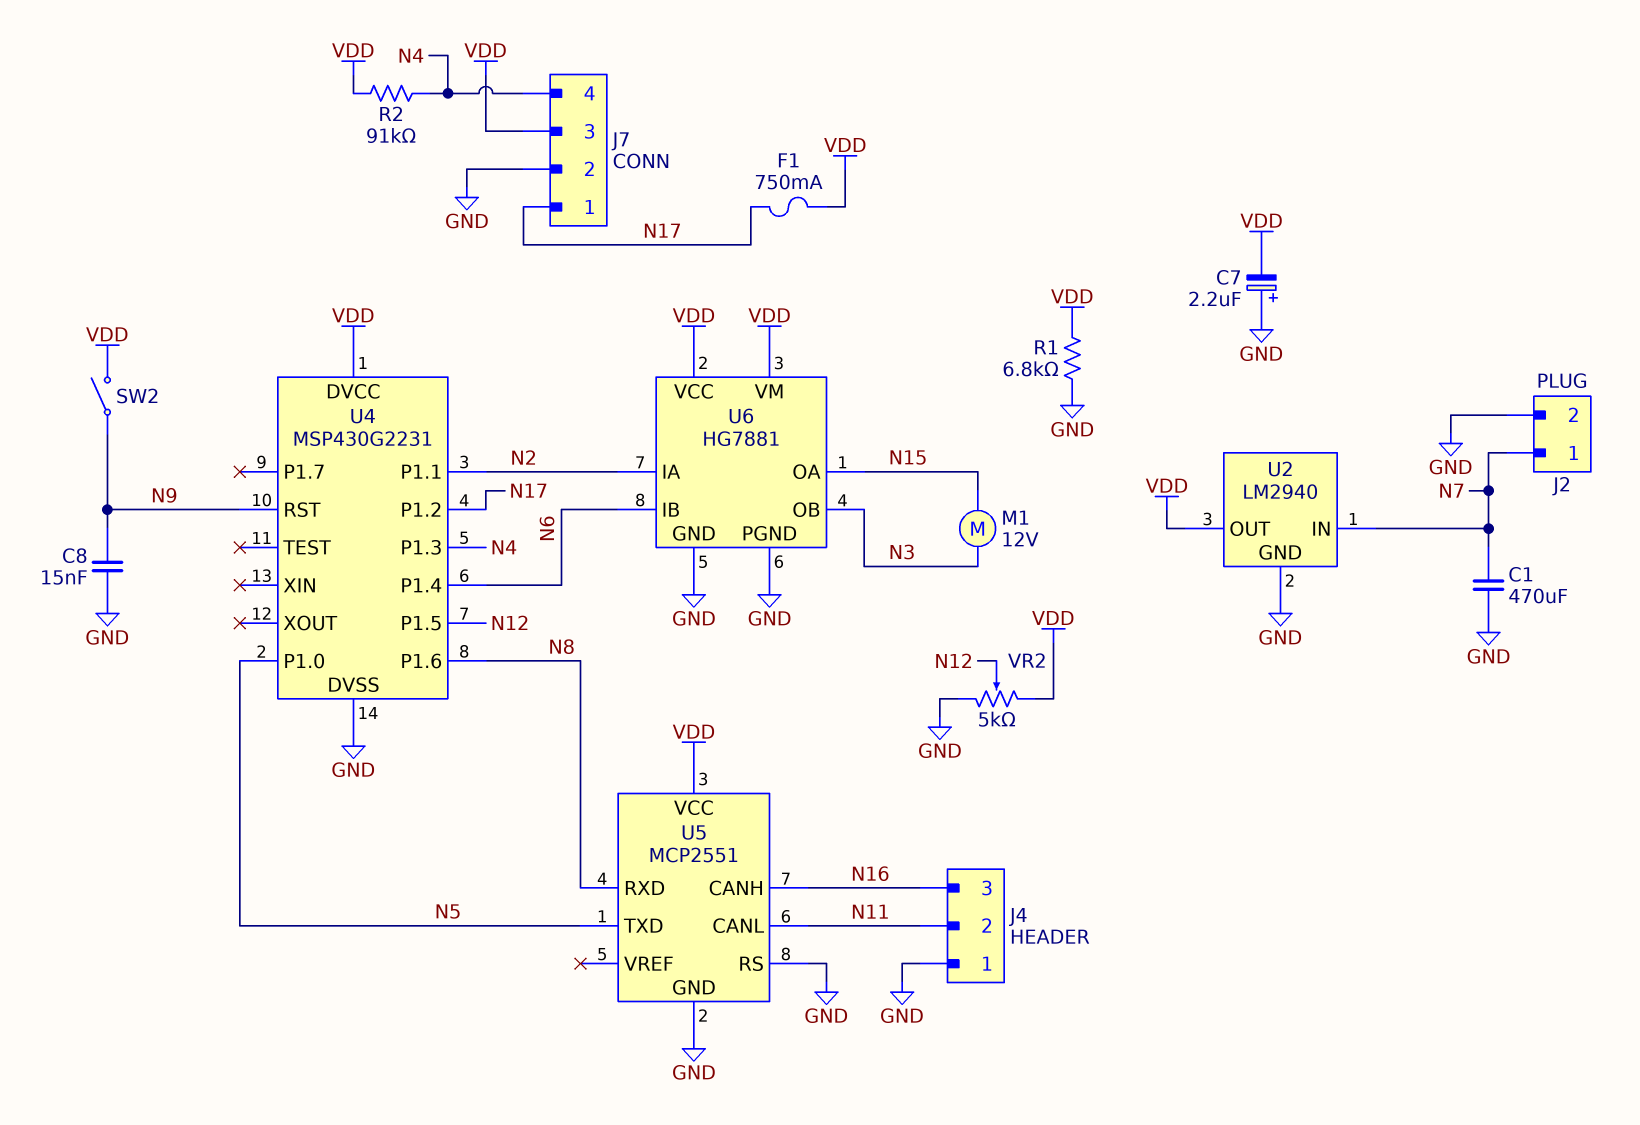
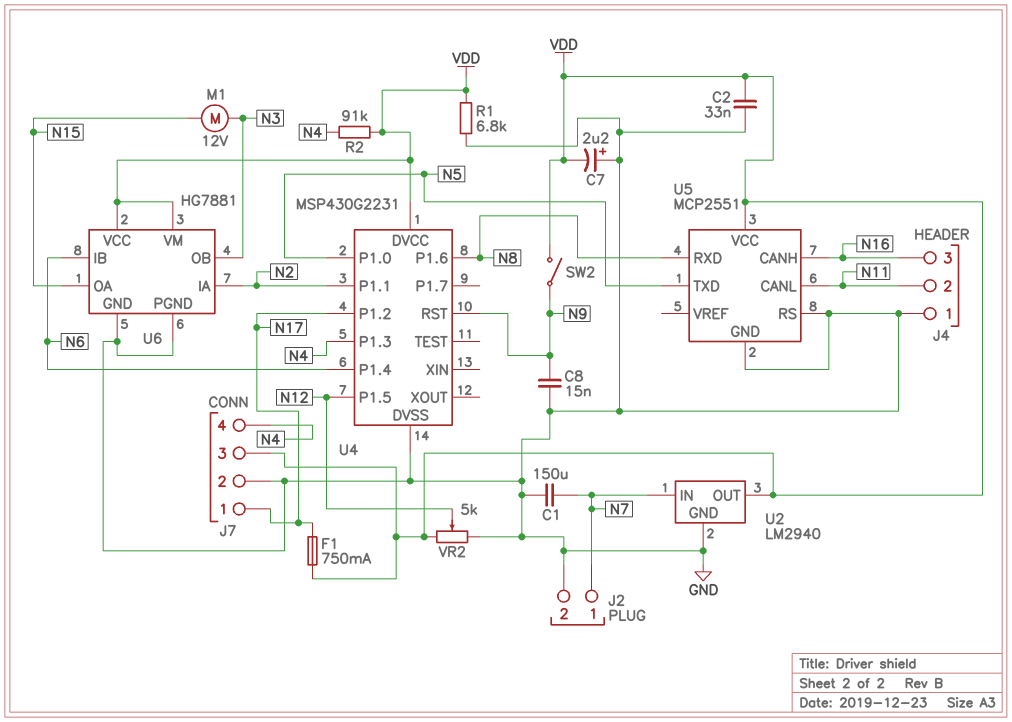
C1: 470uF (GND, N7) -> 150uF (GND, N7)
C2: none -> 33nF (GND, VDD)

